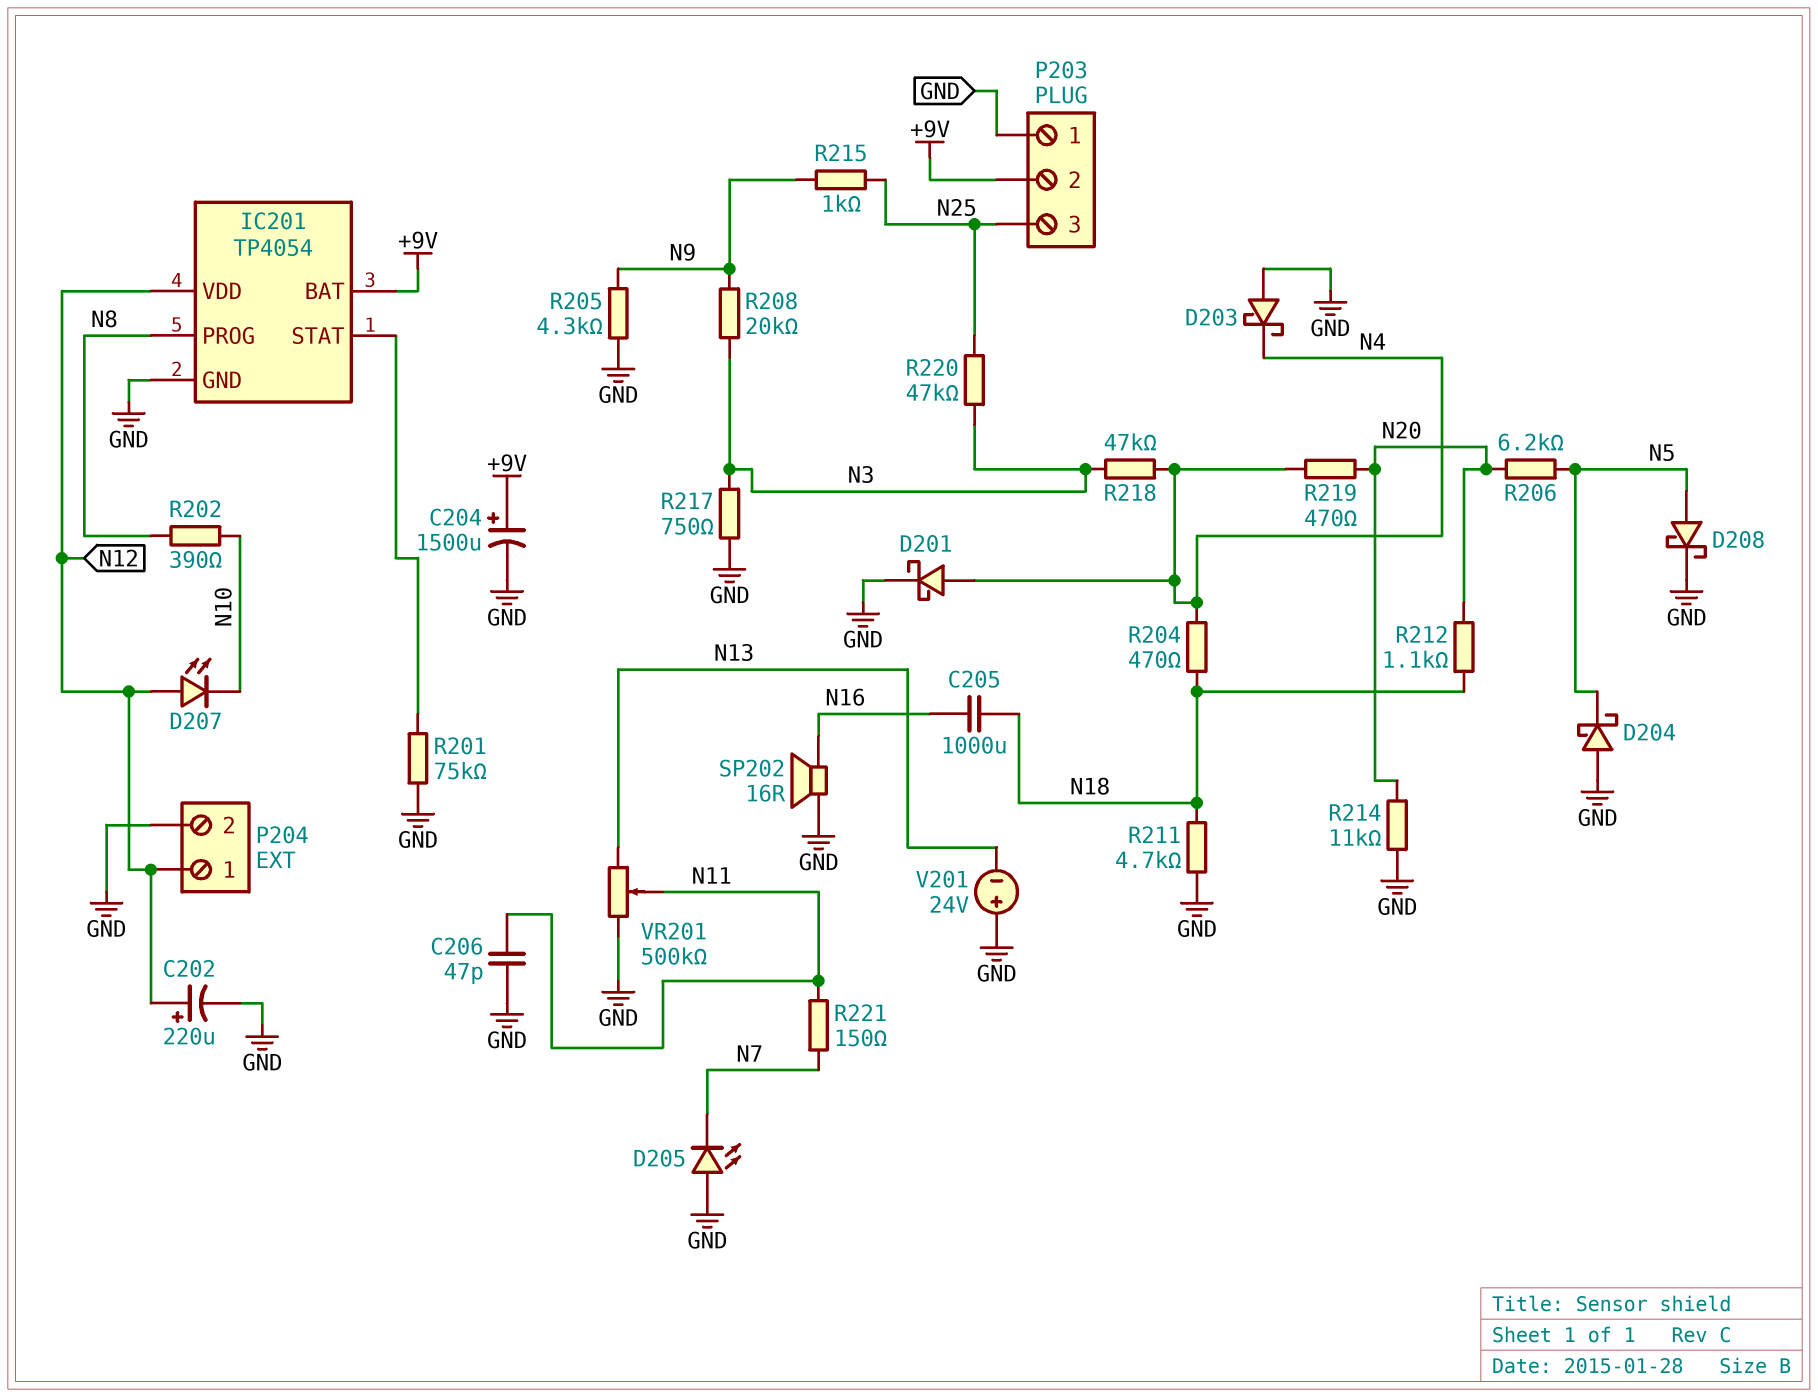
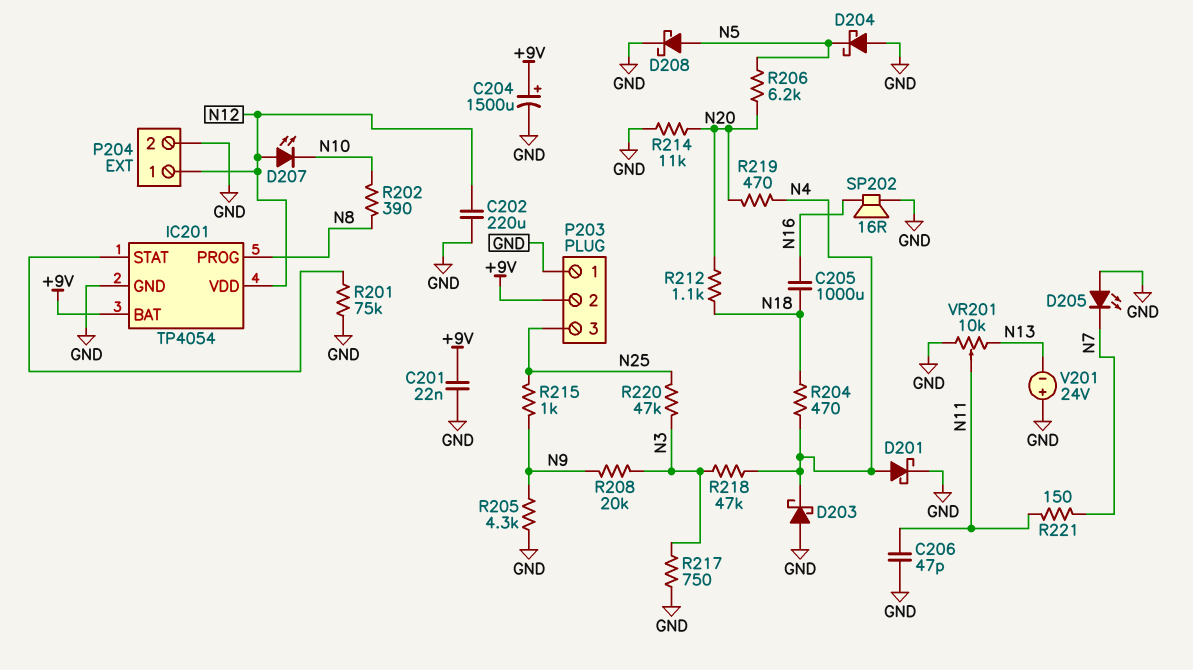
C201: none -> 22nF (+9V, GND)
C202: 220uF (plus N12, minus GND) -> 220uF (GND, N12)
R211: 4.7k (GND, N18) -> none
VR201: 500k (GND, N13, wiper N11) -> 10k (GND, N13, wiper N11)

